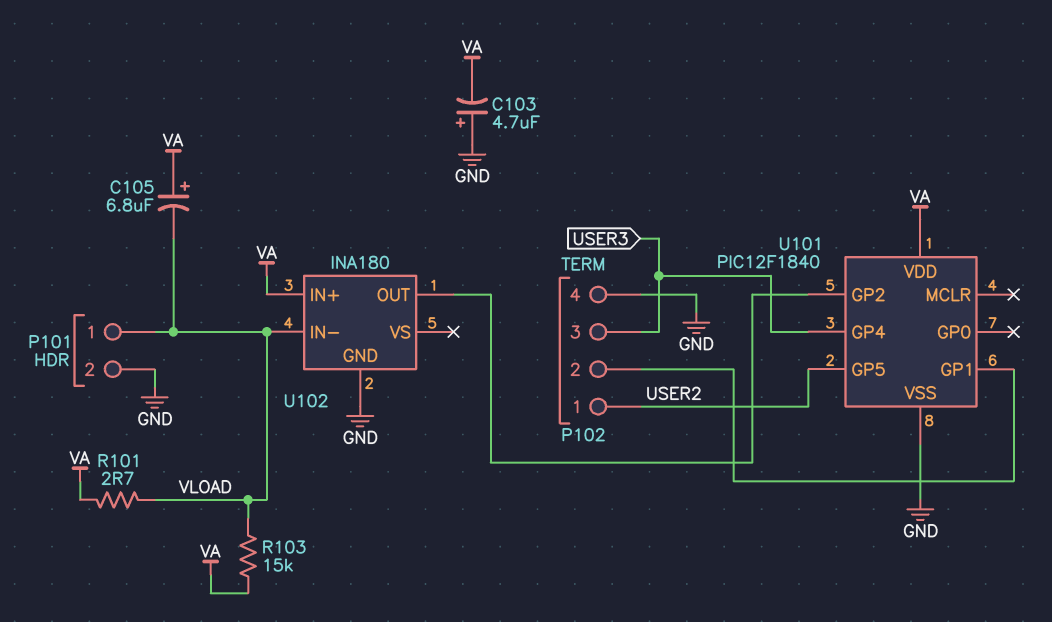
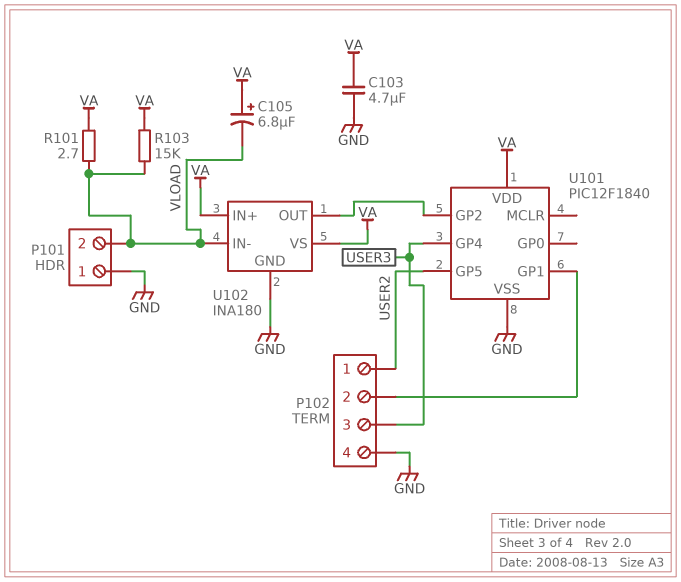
C103: 4.7uF (plus GND, minus VA) -> 4.7uF (GND, VA)
P101 pin 1: VLOAD -> GND
P101 pin 2: GND -> VLOAD
U102 pin VS: none -> VA

